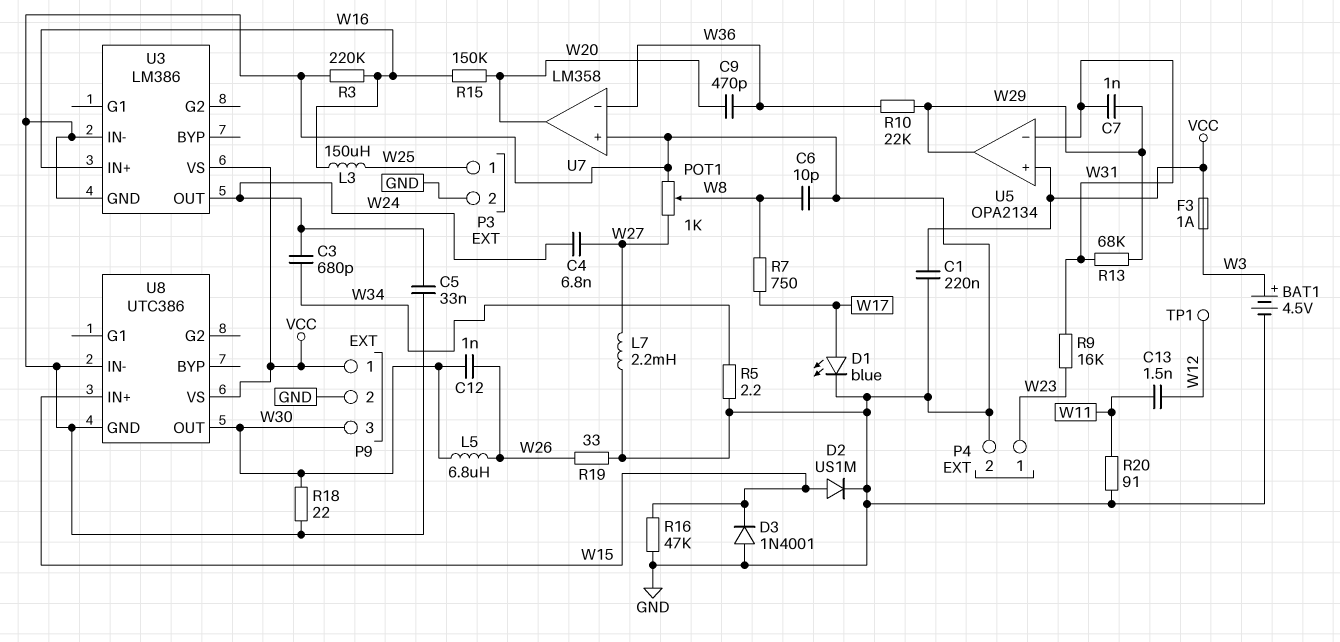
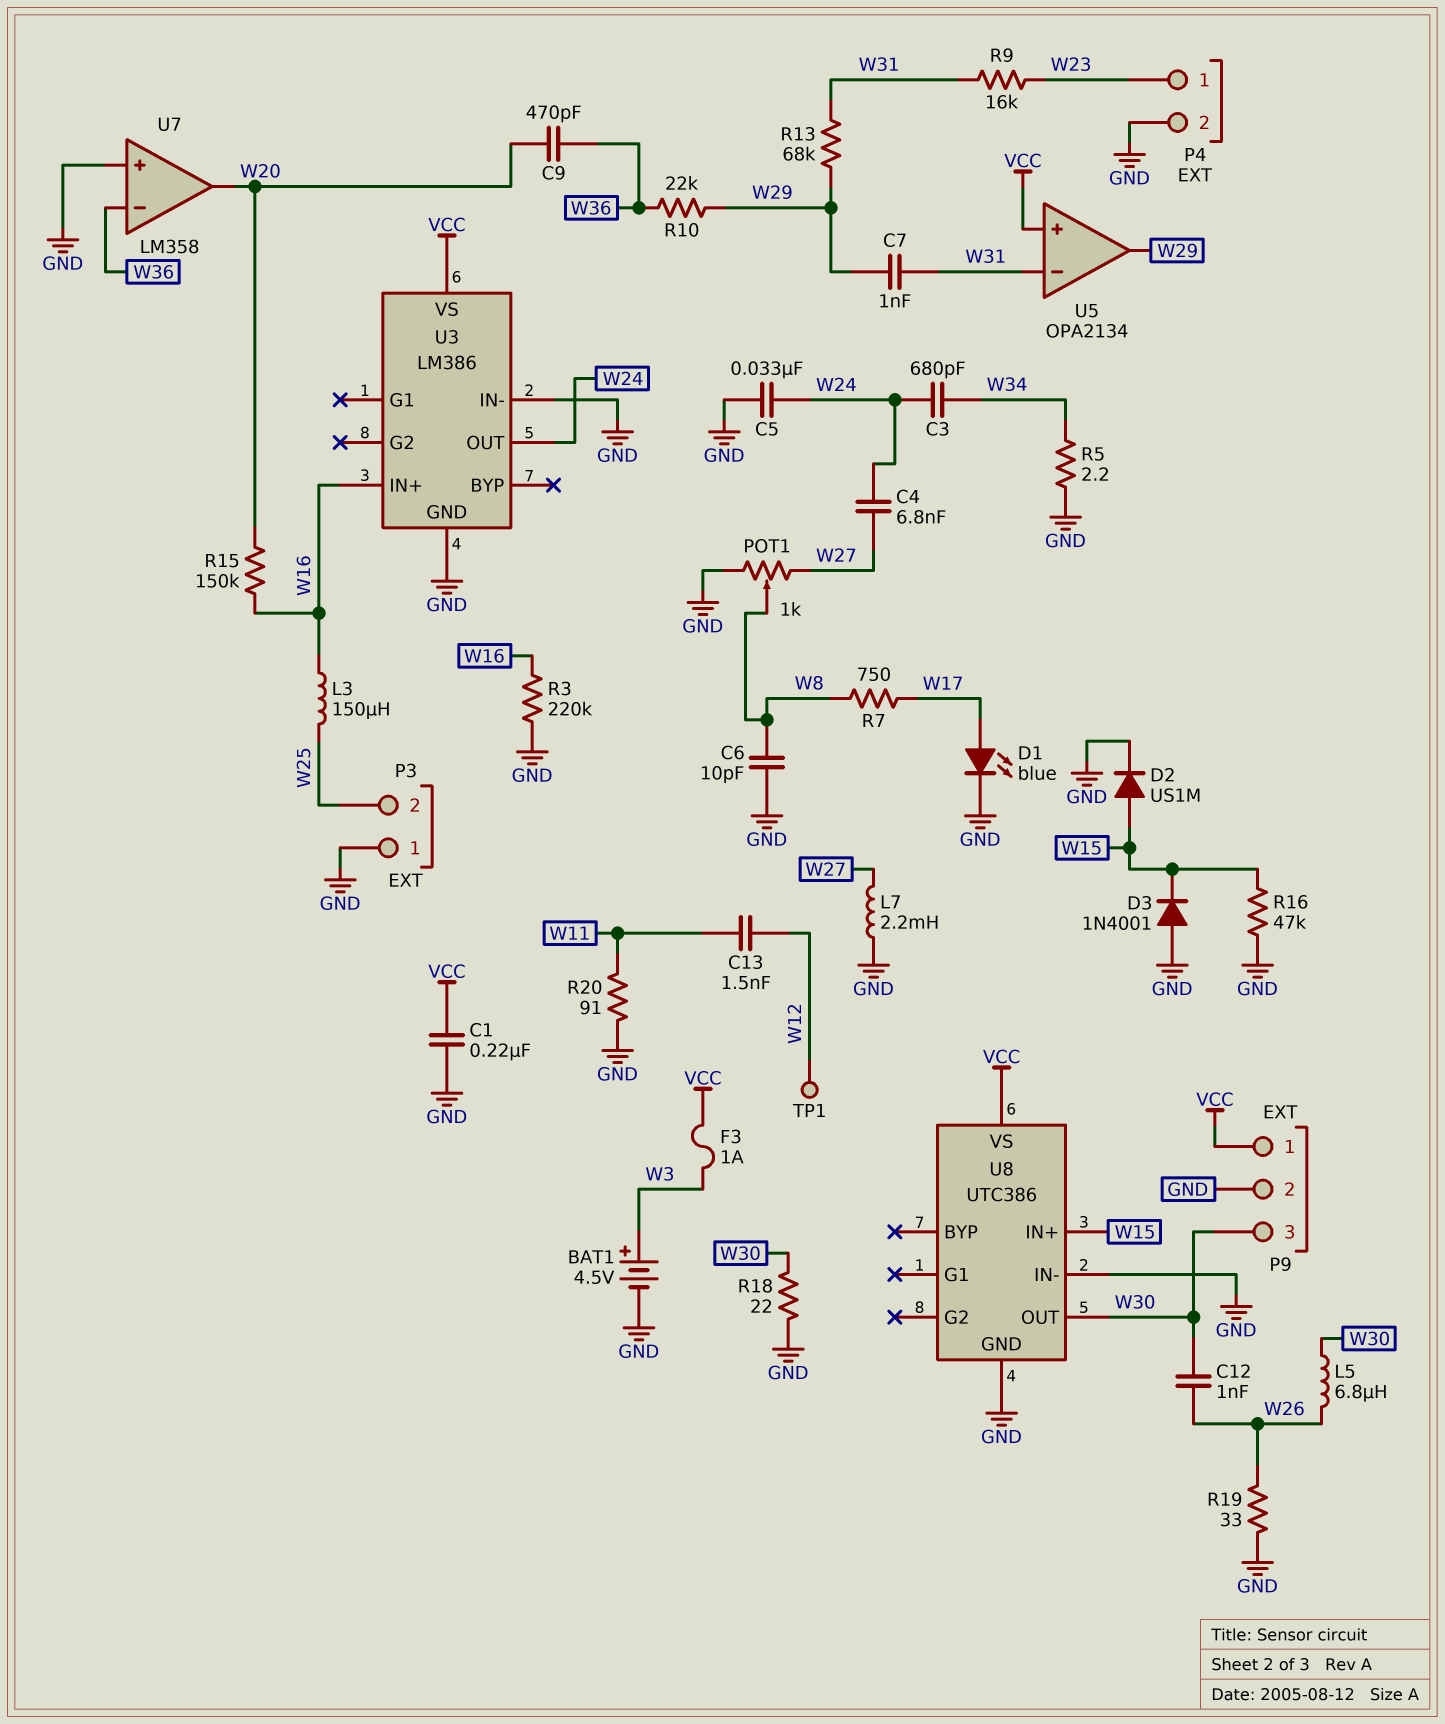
P3 pin 1: W25 -> GND
P3 pin 2: GND -> W25

